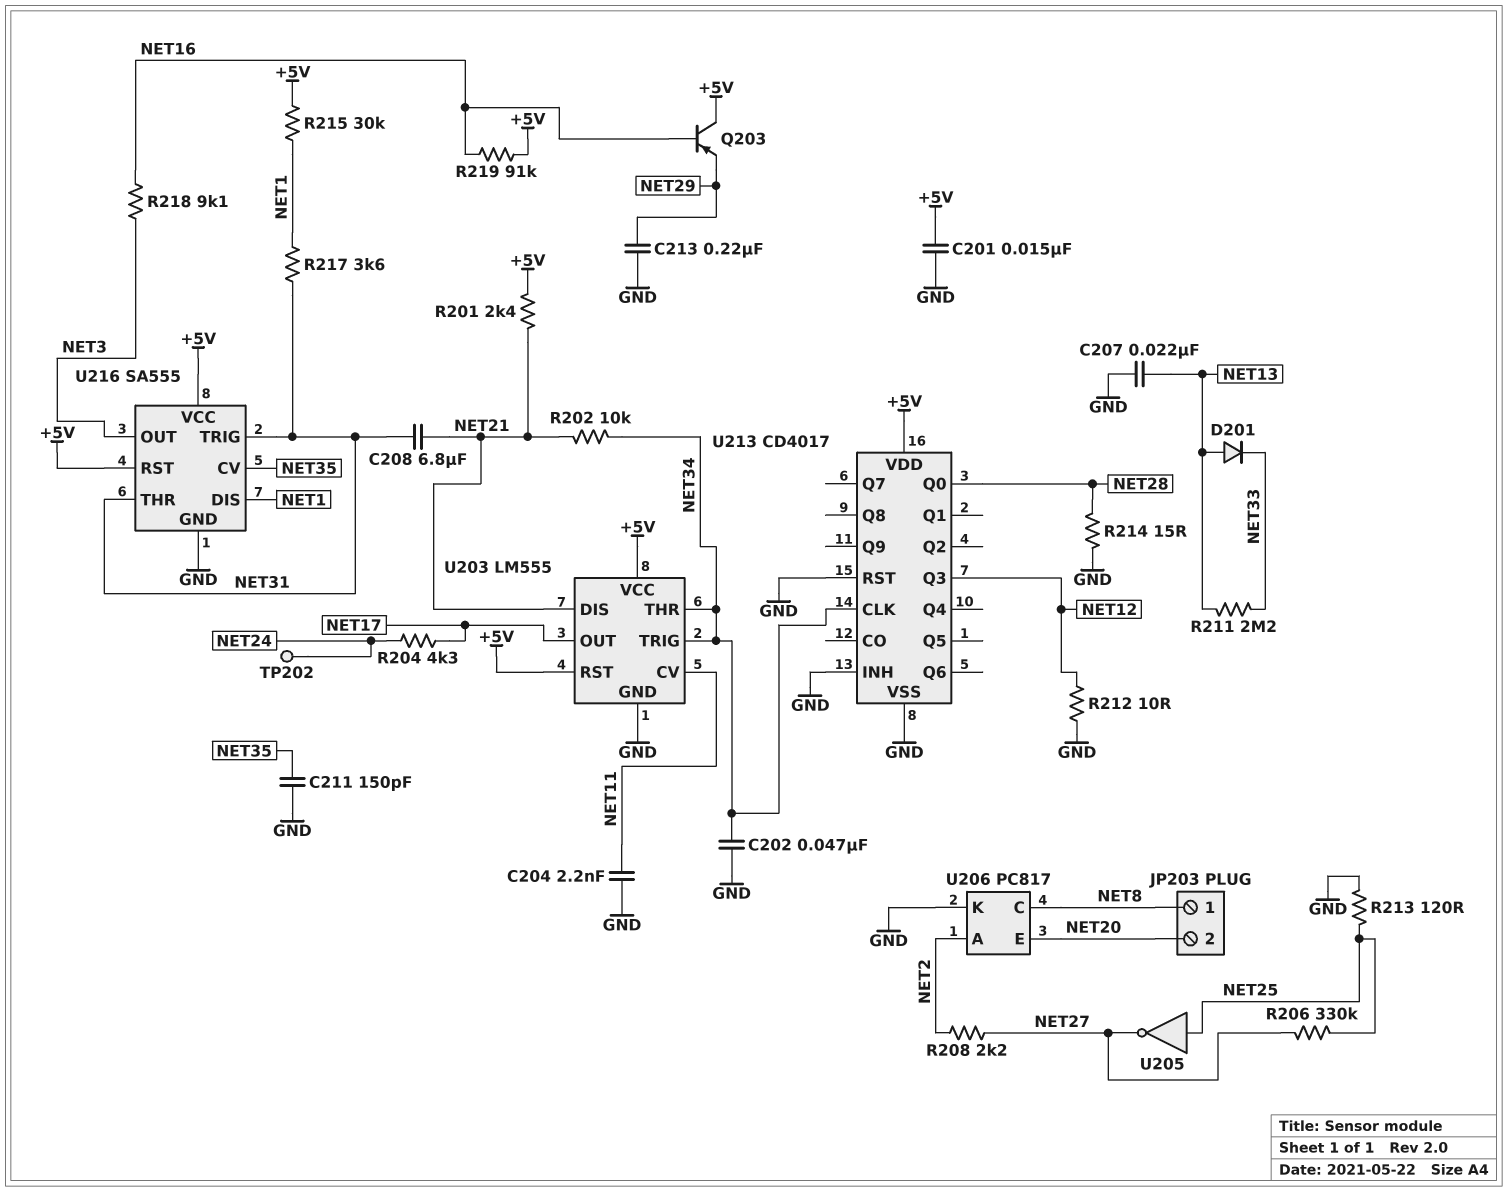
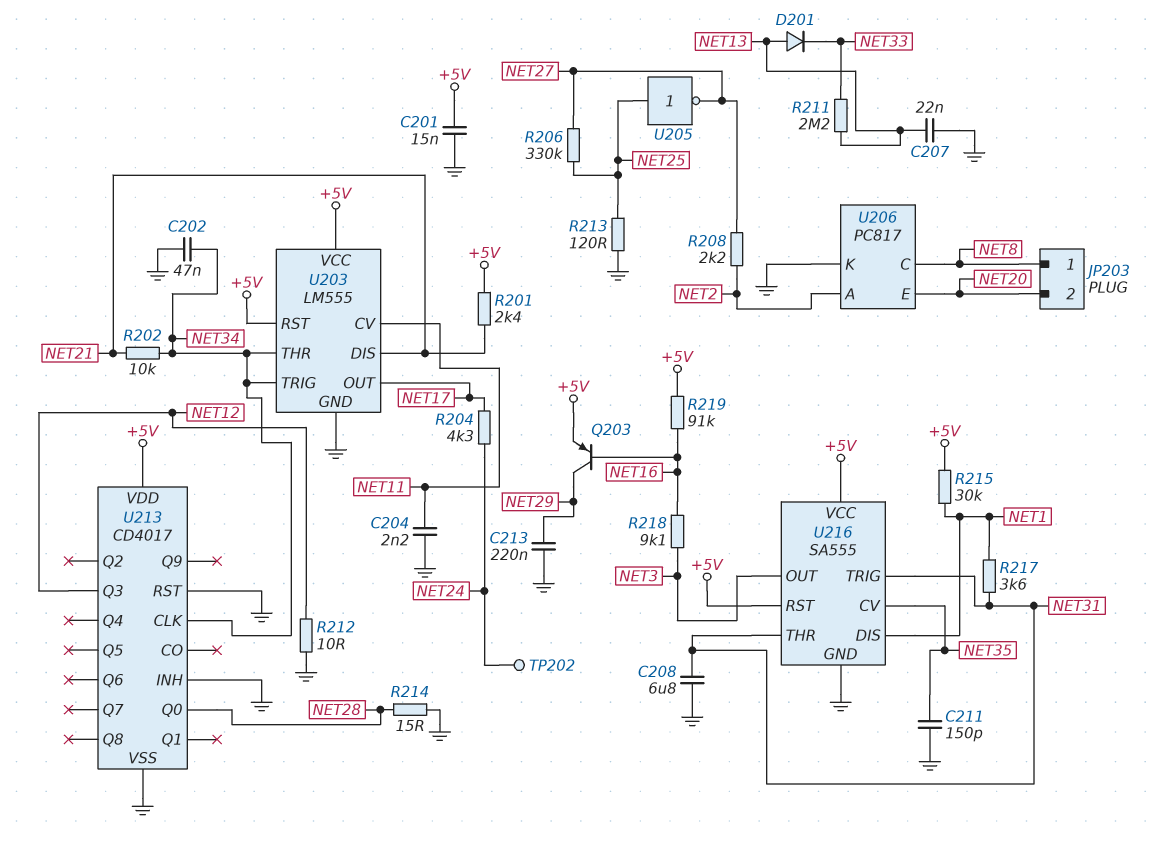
C208: 6.8uF (NET21, NET31) -> 6.8uF (GND, NET31)
Q203: PNP (B NET16, C +5V, E NET29) -> PNP (B NET16, C NET29, E +5V)

